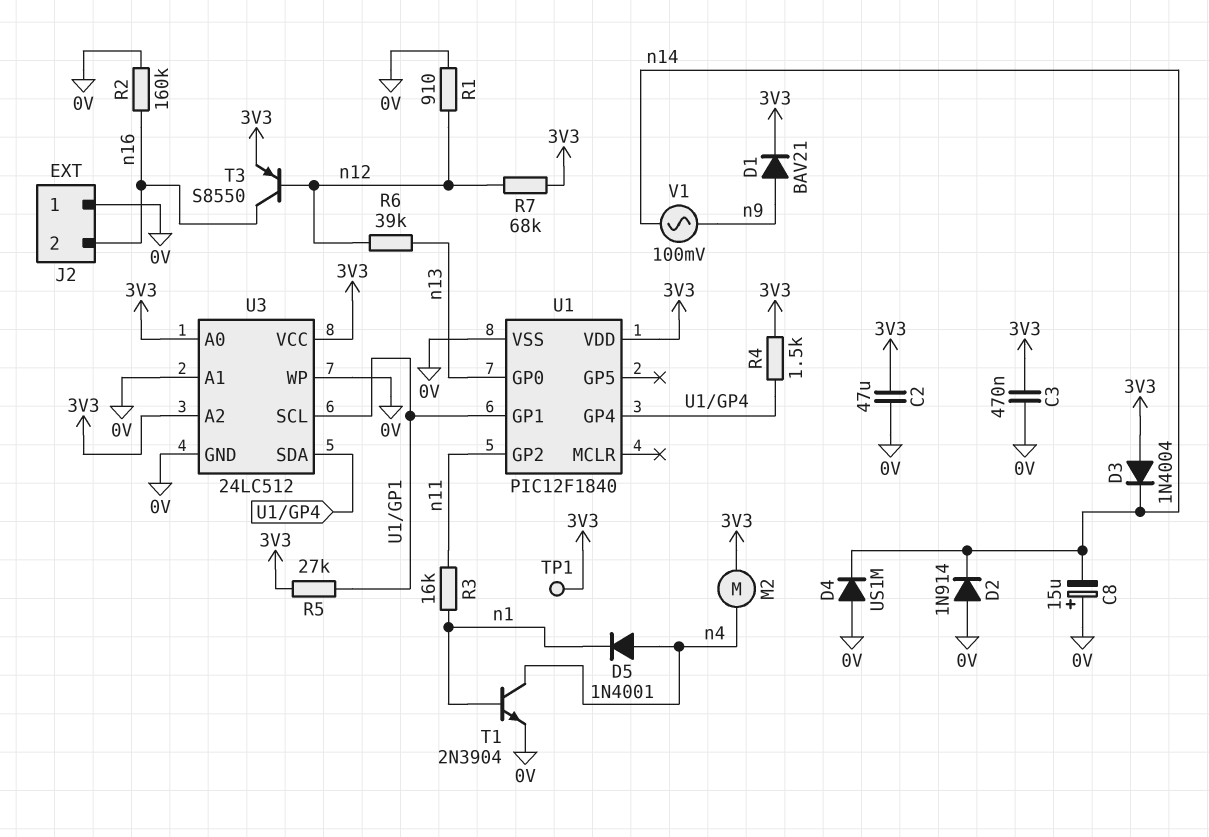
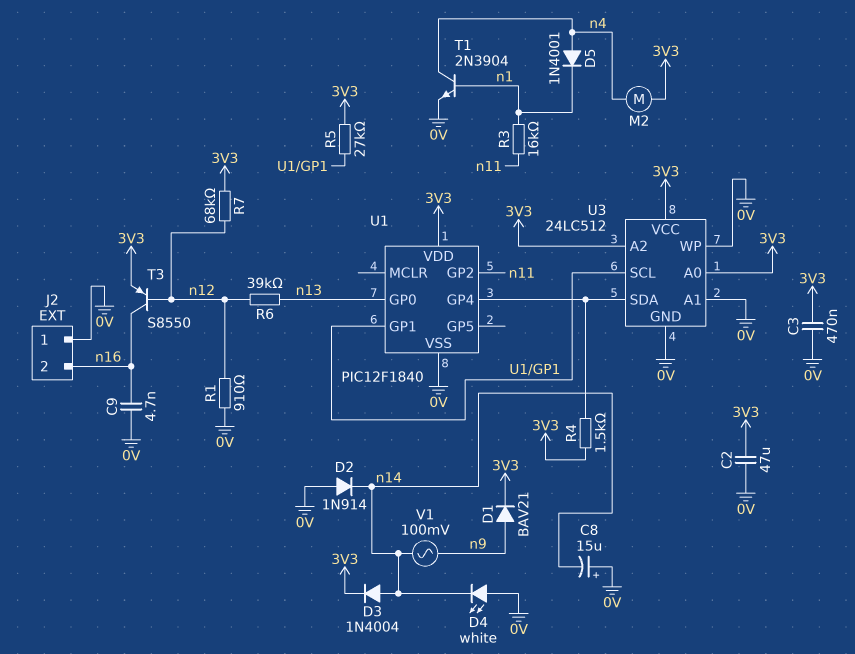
C9: none -> 4.7nF (0V, n16)
D3: diode 1N4004 (A 3V3, K n14) -> diode 1N4004 (A n14, K 3V3)
D4: diode US1M (A 0V, K n14) -> LED white (A 0V, K n14)
R2: 160k (0V, n16) -> none
TP1: test point (3V3) -> none

